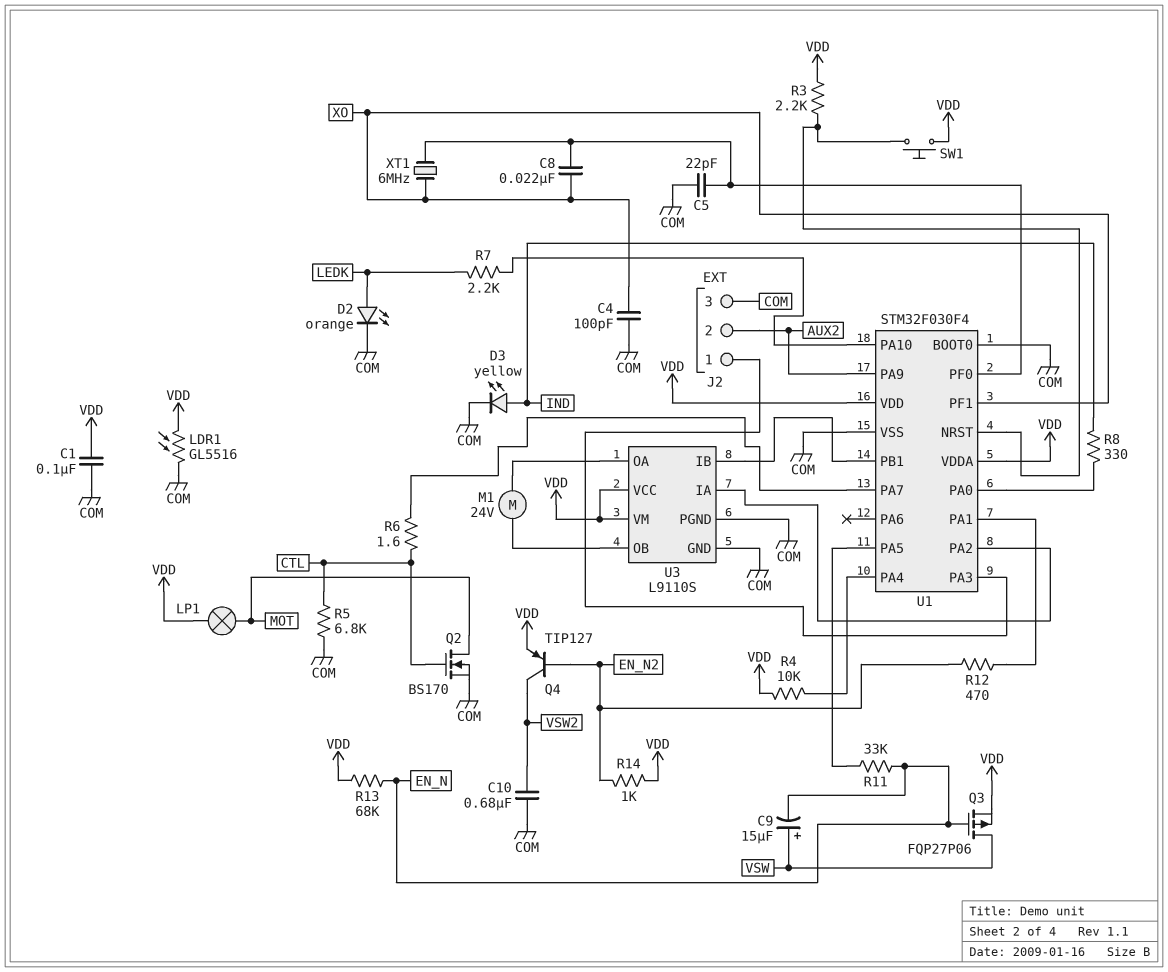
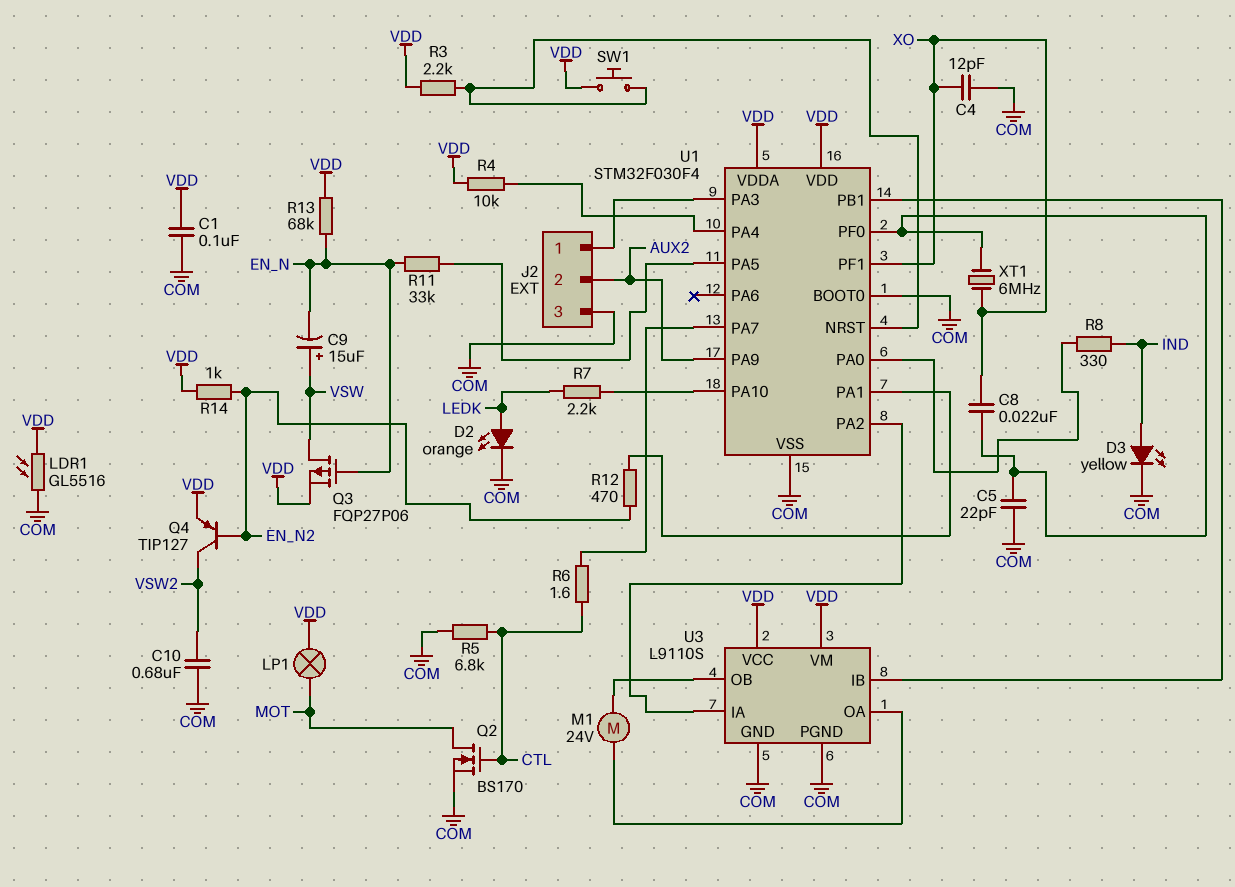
C4: 100pF (COM, XO) -> 12pF (COM, XO)

